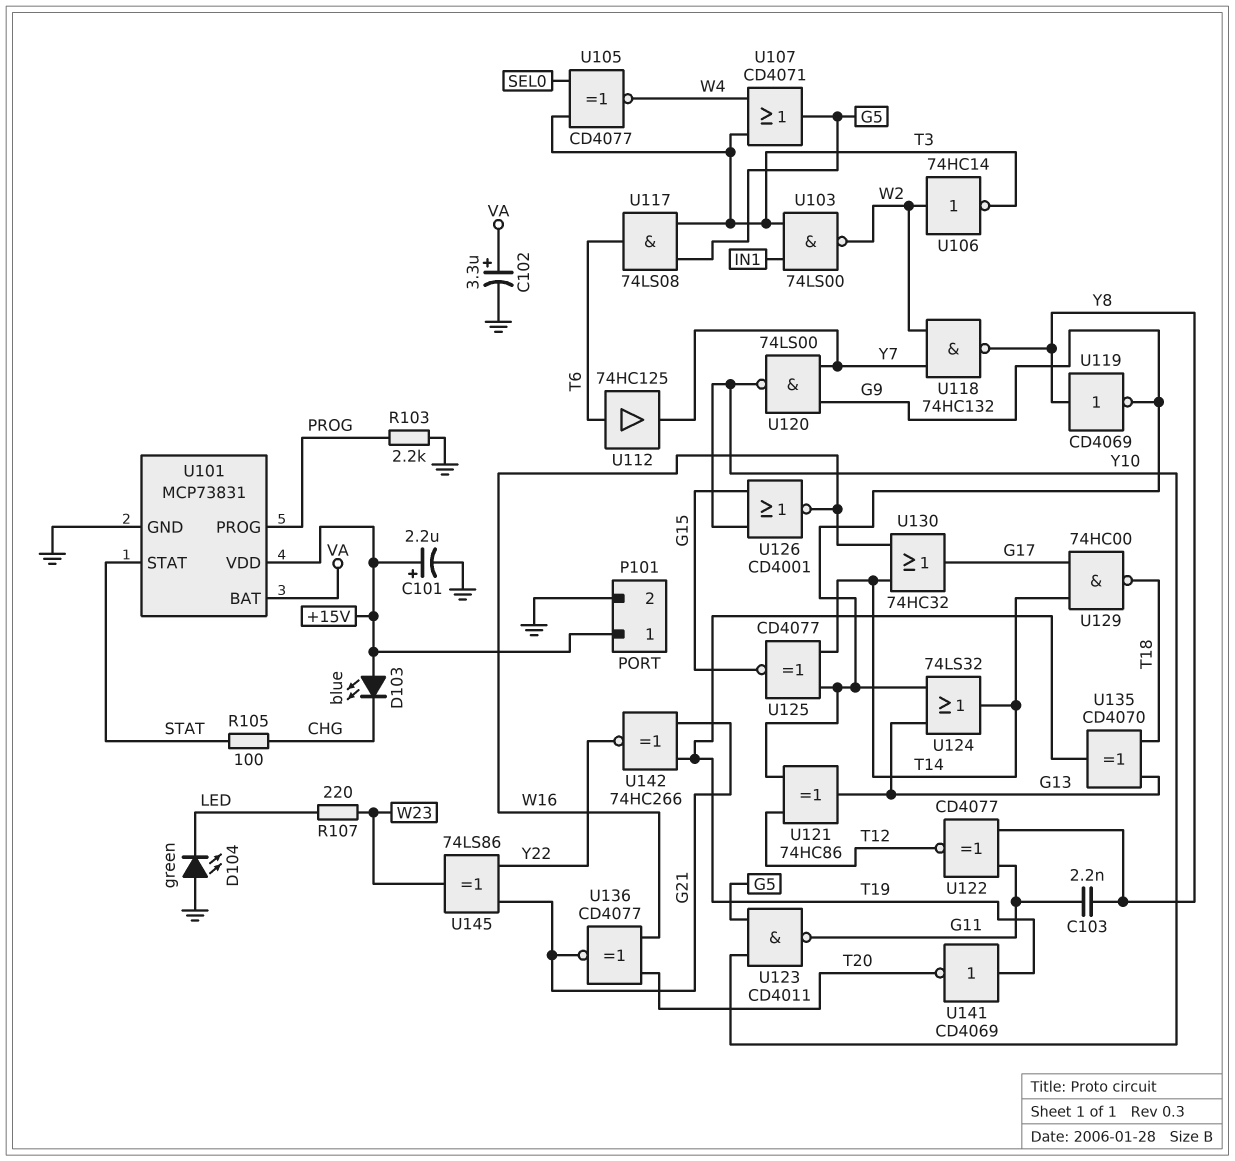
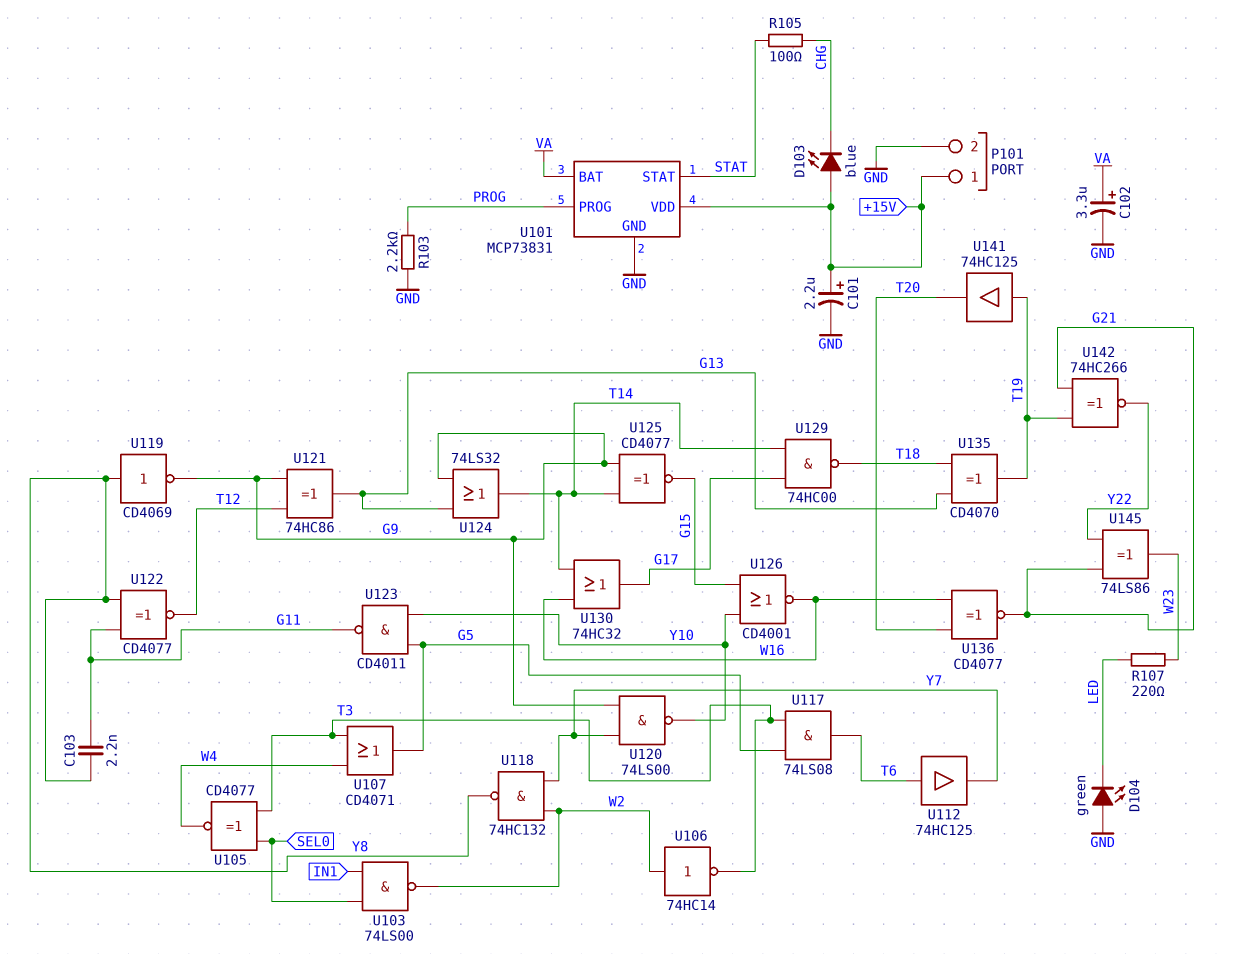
U103: NAND 74LS00 (in IN1, in T3, out W2) -> NAND 74LS00 (in IN1, in SEL0, out W2)
U141: NOT CD4069 (in T19, out T20) -> buffer 74HC125 (in T19, out T20)

